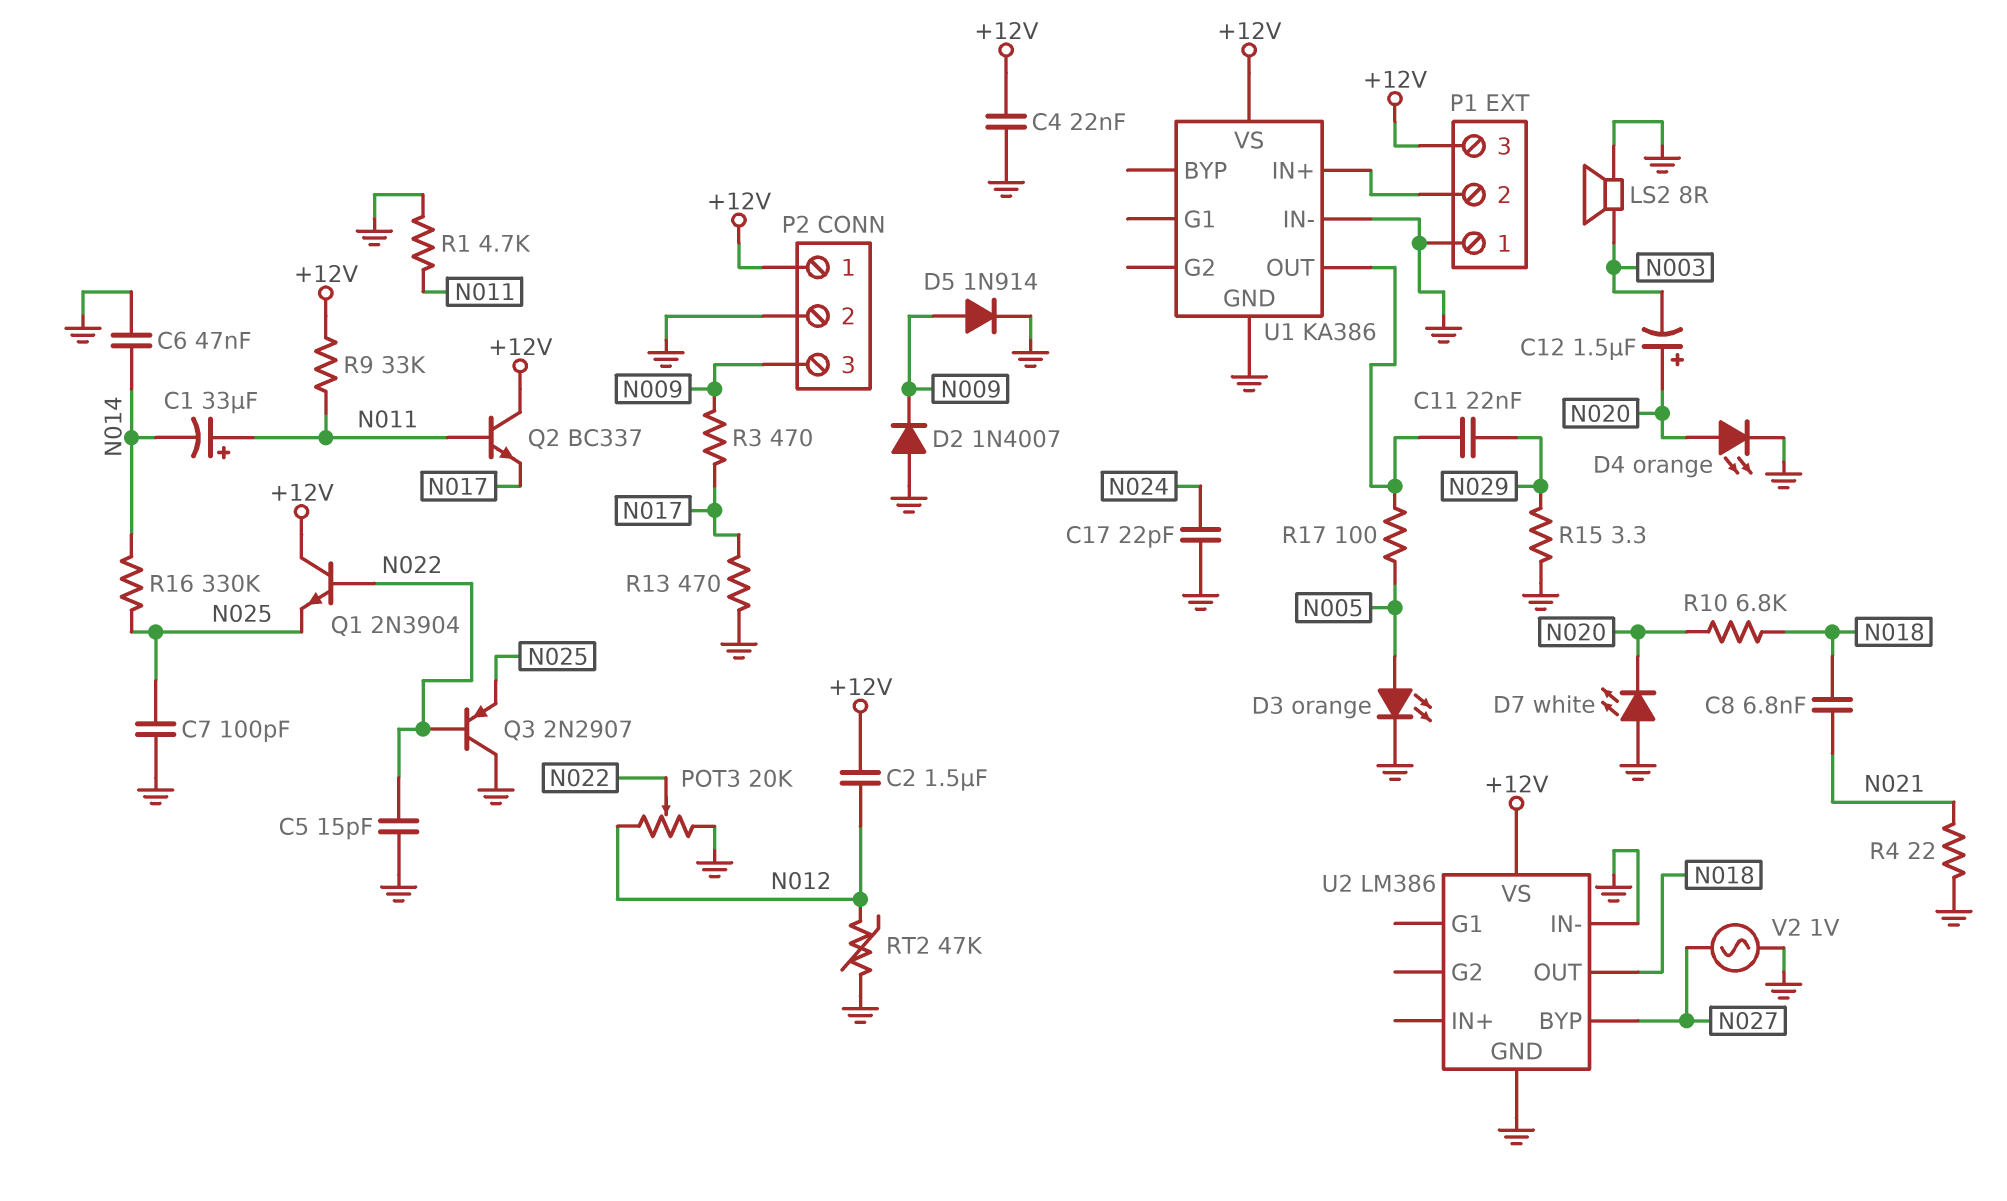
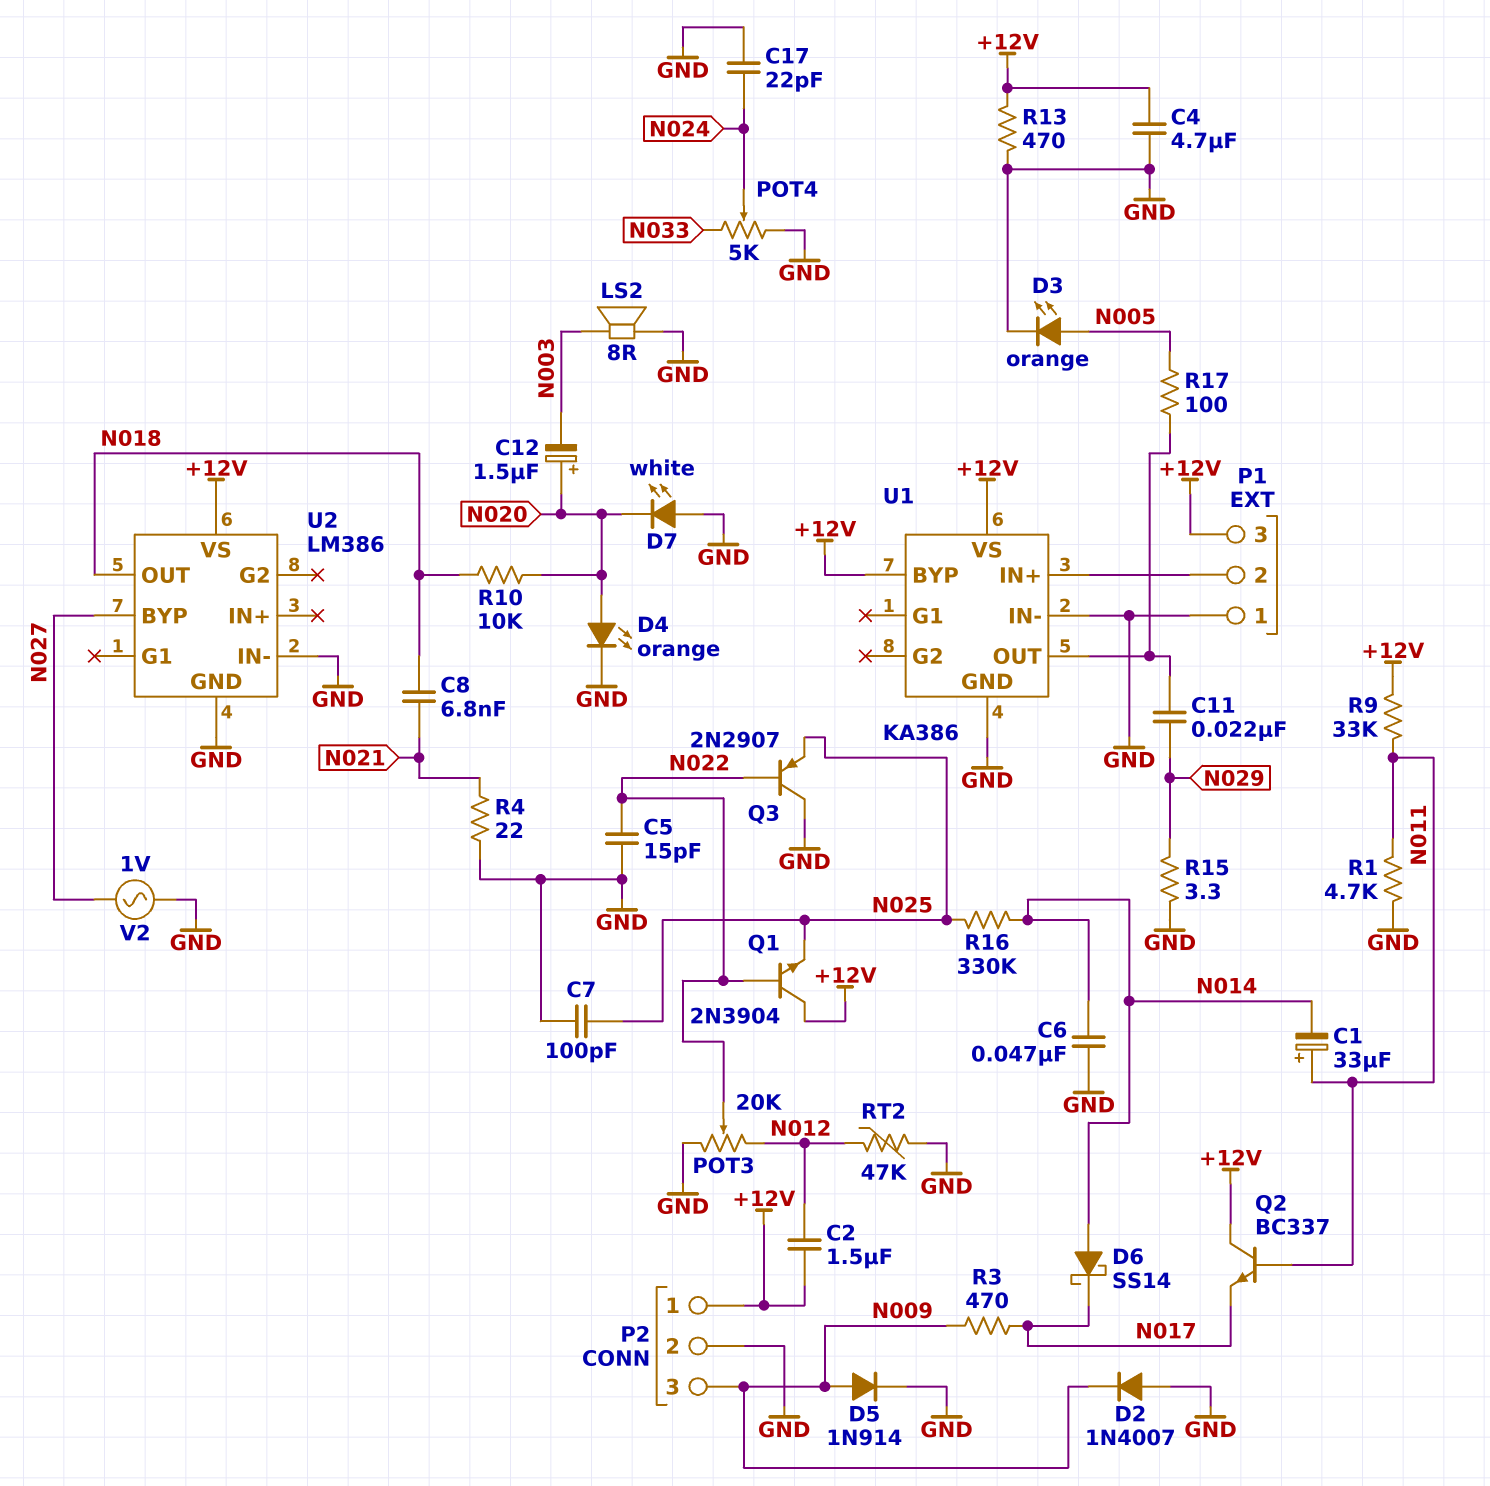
C4: 22nF (+12V, GND) -> 4.7uF (+12V, GND)
D6: none -> schottky SS14 (A N014, K N017)
POT4: none -> 5k (GND, N033, wiper N024)
R10: 6.8k (N018, N020) -> 10k (N018, N020)
R13: 470 (GND, N017) -> 470 (+12V, GND)
U1 pin BYP: none -> +12V

